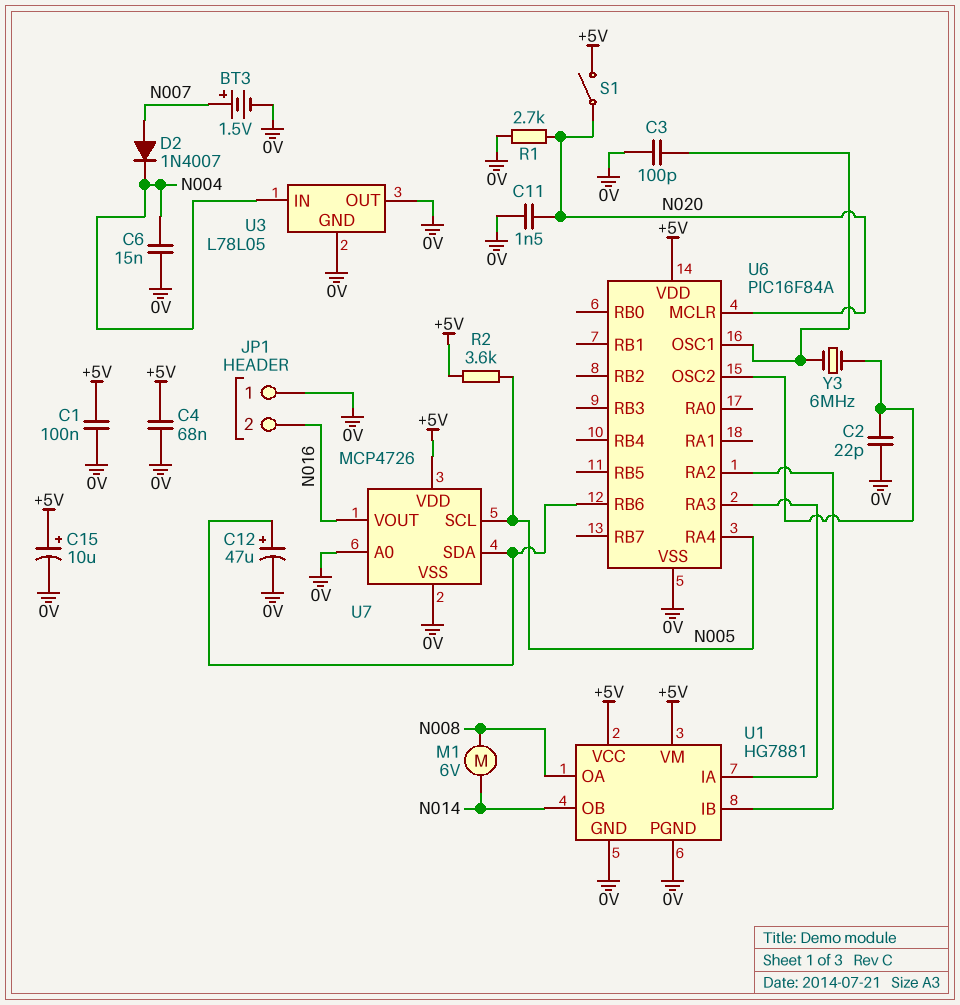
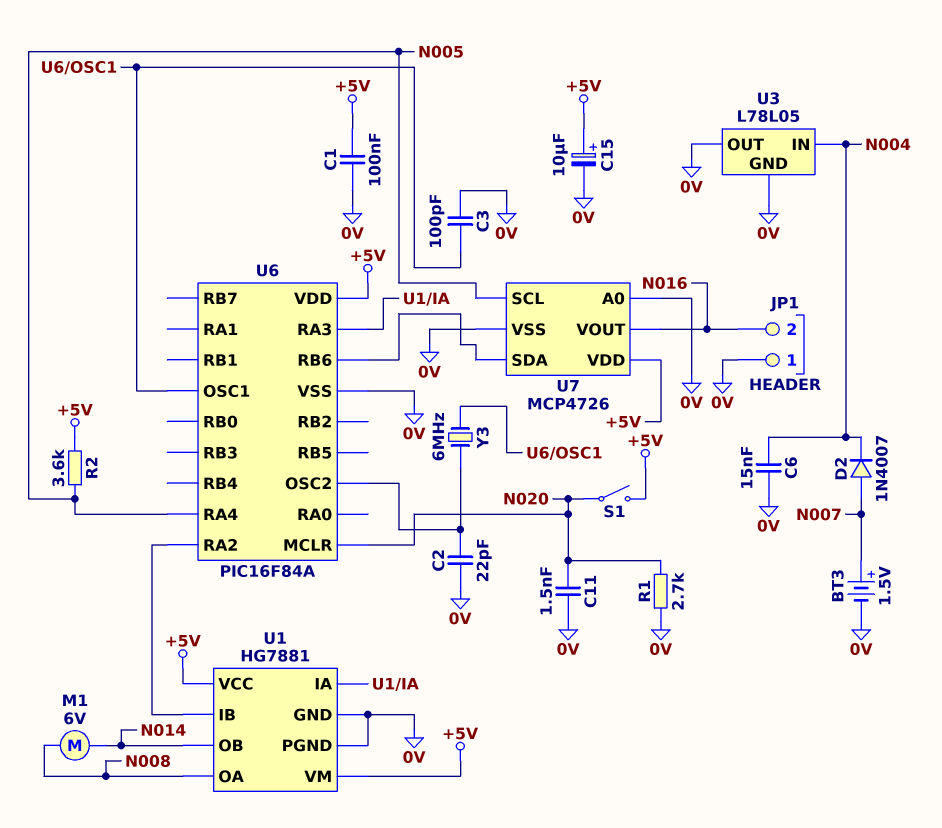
C4: 68nF (+5V, 0V) -> none
C12: 47uF (plus U6/RB6, minus 0V) -> none

